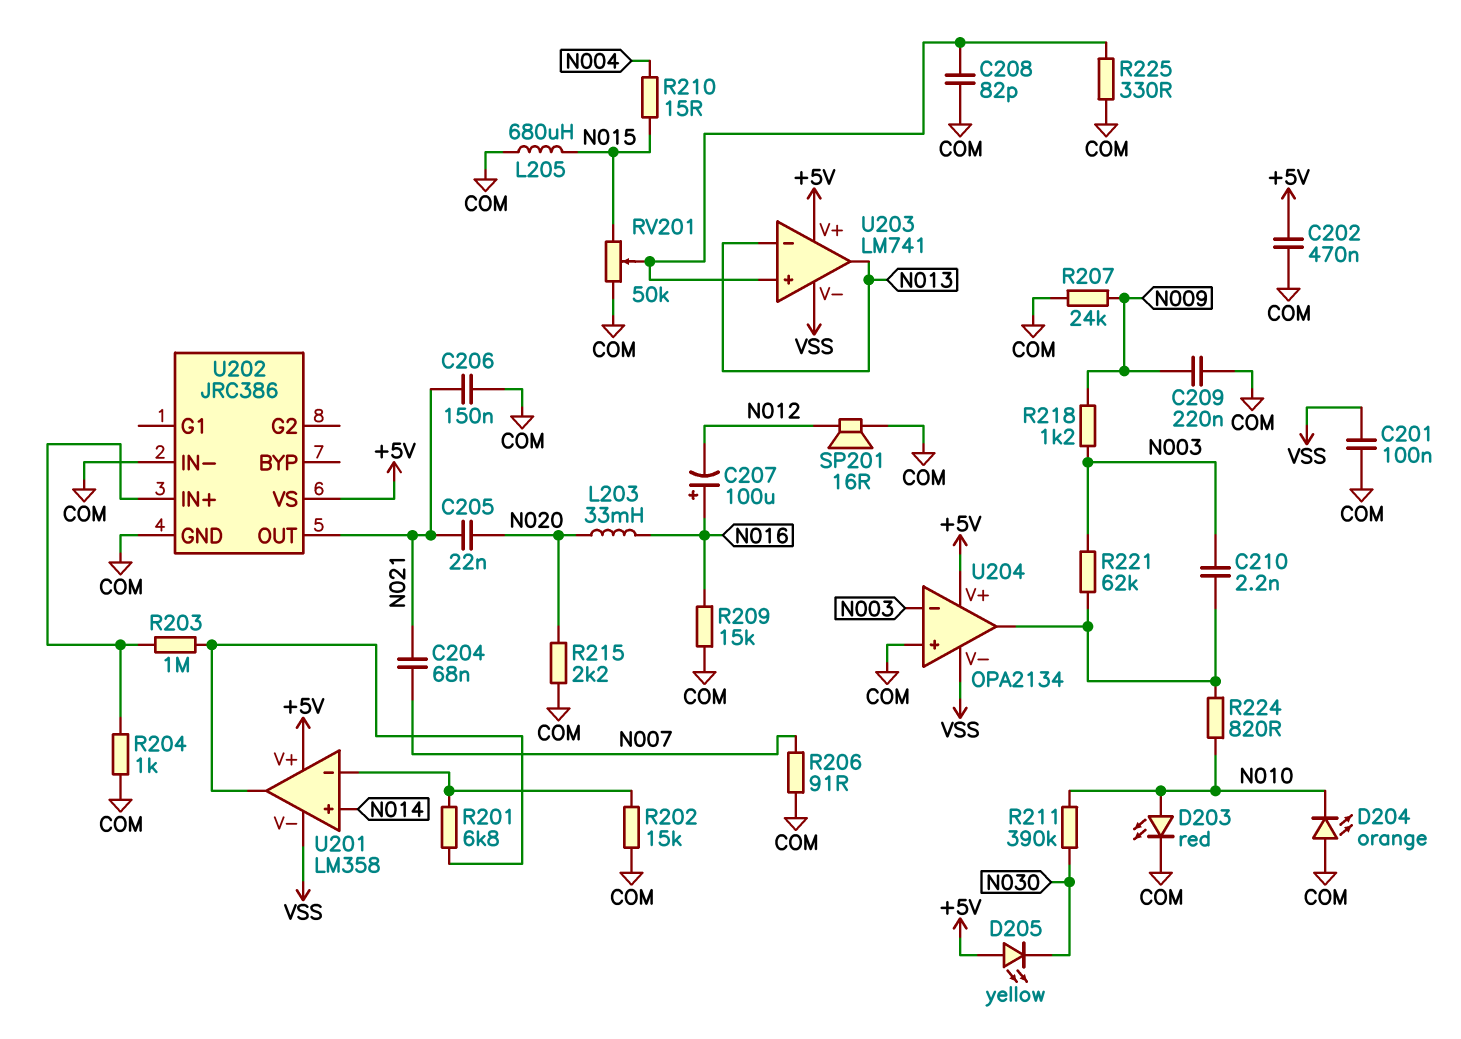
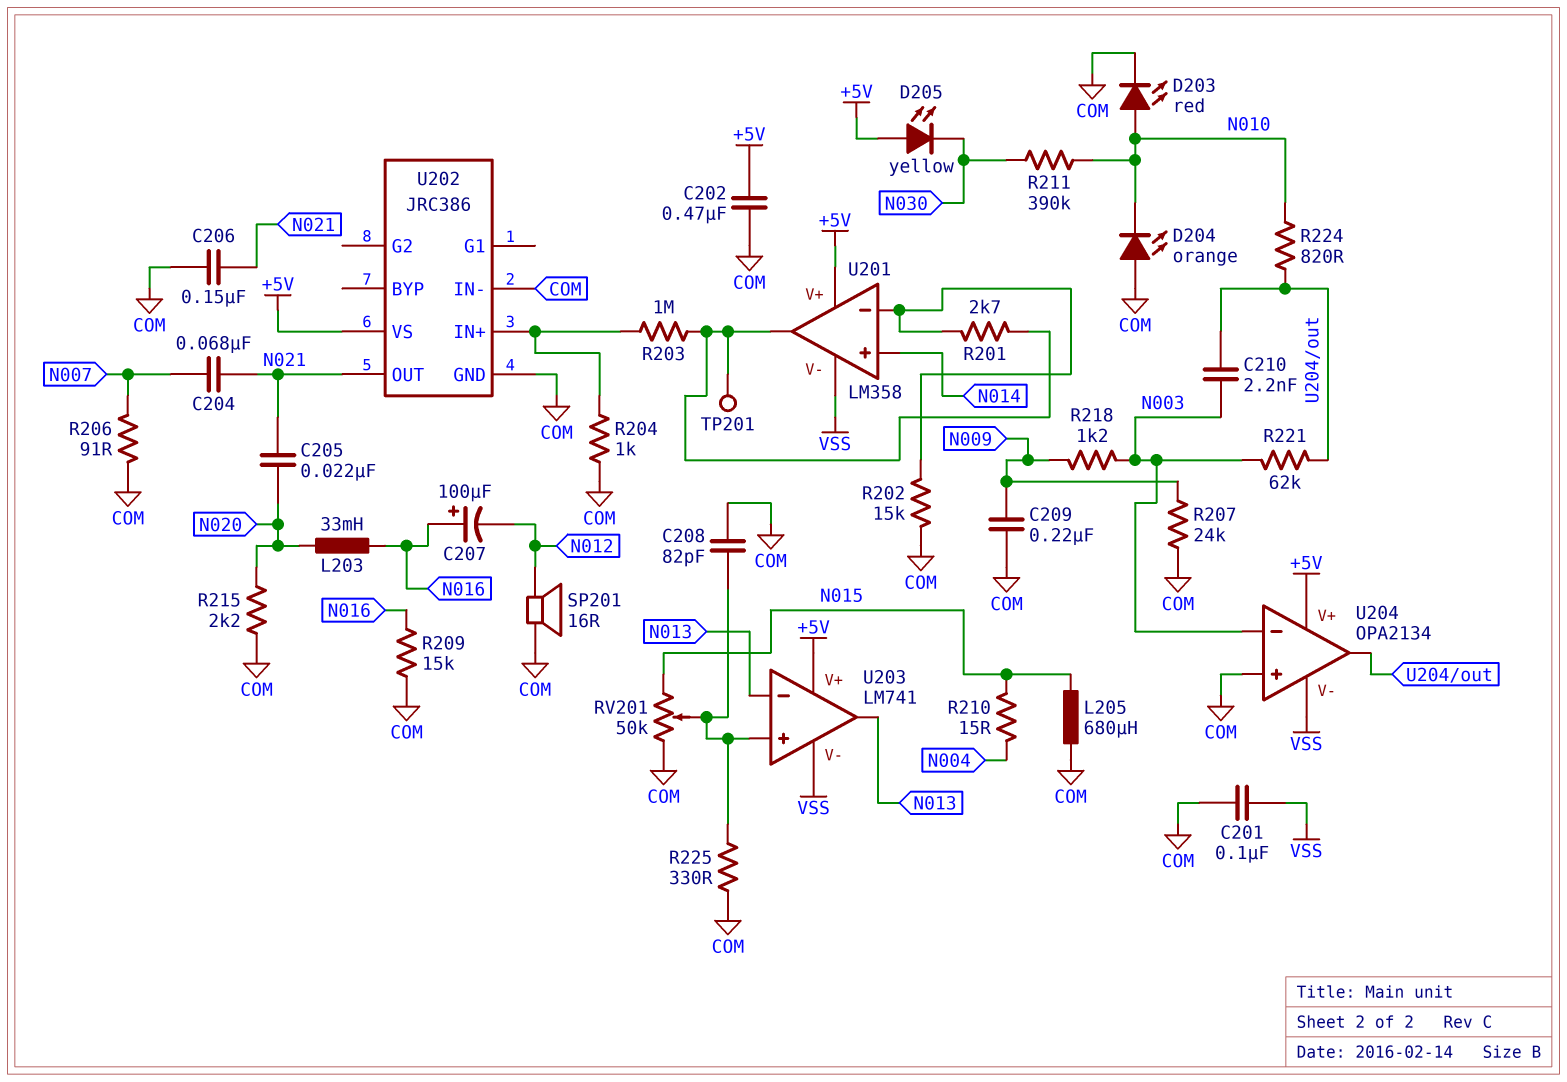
R201: 6.8k (U201/in-, U201/out) -> 2.7k (U201/in-, U201/out)
TP201: none -> test point (U201/out)

